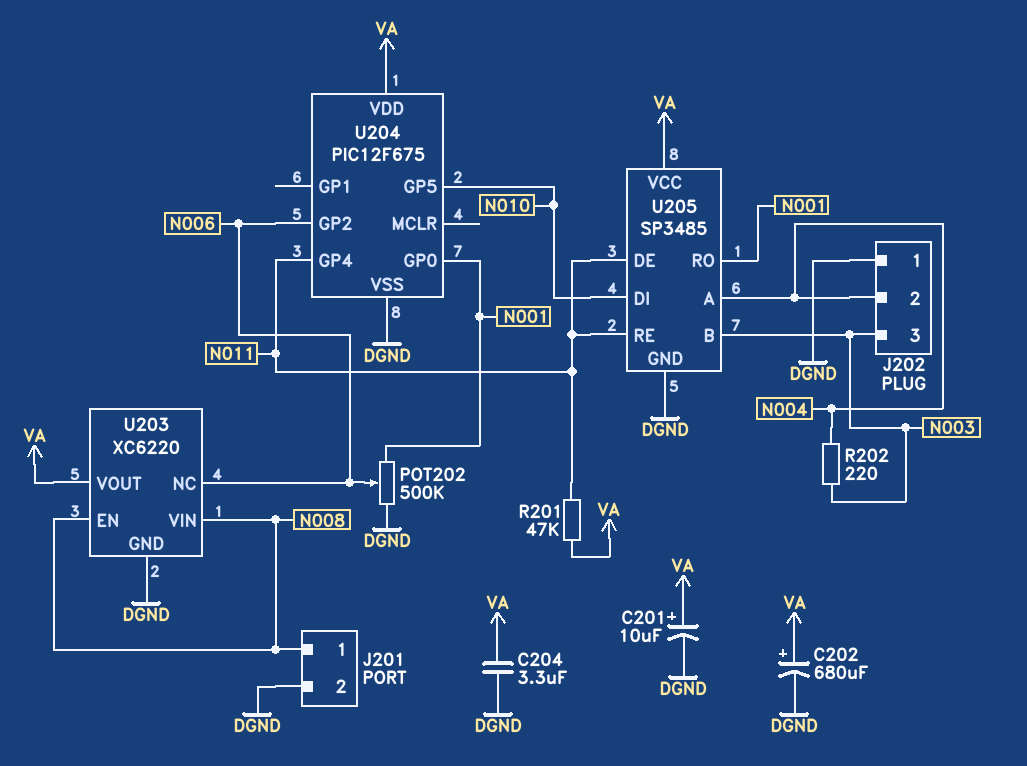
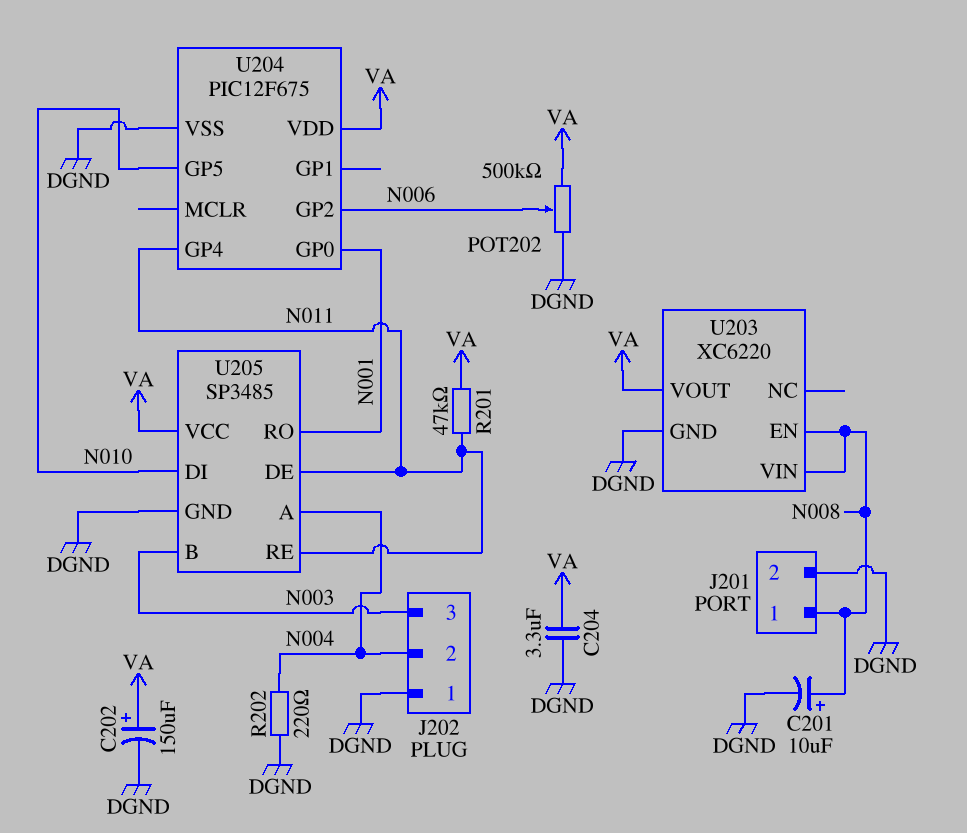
C201: 10uF (plus VA, minus DGND) -> 10uF (plus N008, minus DGND)
C202: 680uF (plus VA, minus DGND) -> 150uF (plus VA, minus DGND)
POT202: 500k (DGND, N001, wiper N006) -> 500k (DGND, VA, wiper N006)
R202: 220 (N003, N004) -> 220 (DGND, N004)
U203 pin NC: N006 -> none

